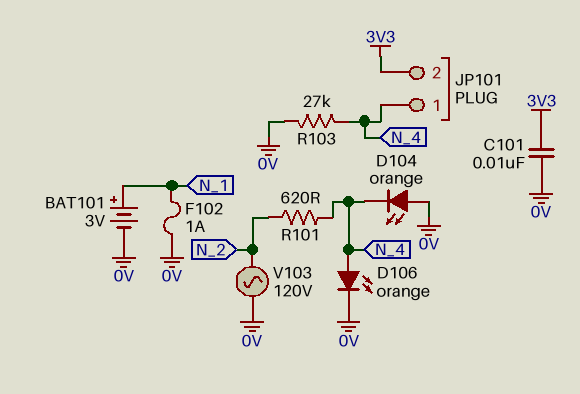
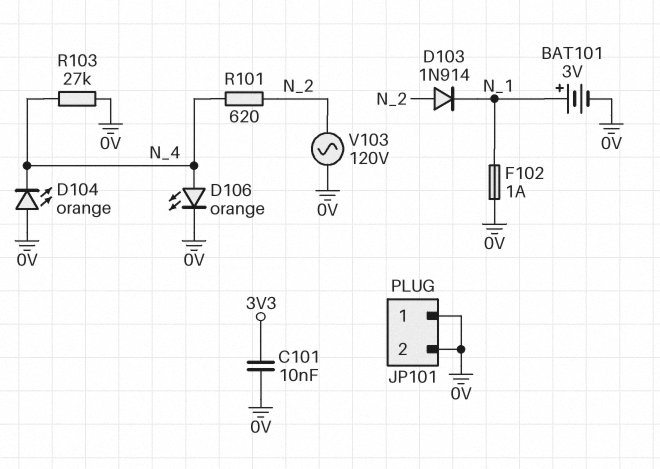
D103: none -> diode 1N914 (A N_2, K N_1)
JP101 pin 1: N_4 -> 0V
JP101 pin 2: 3V3 -> 0V

